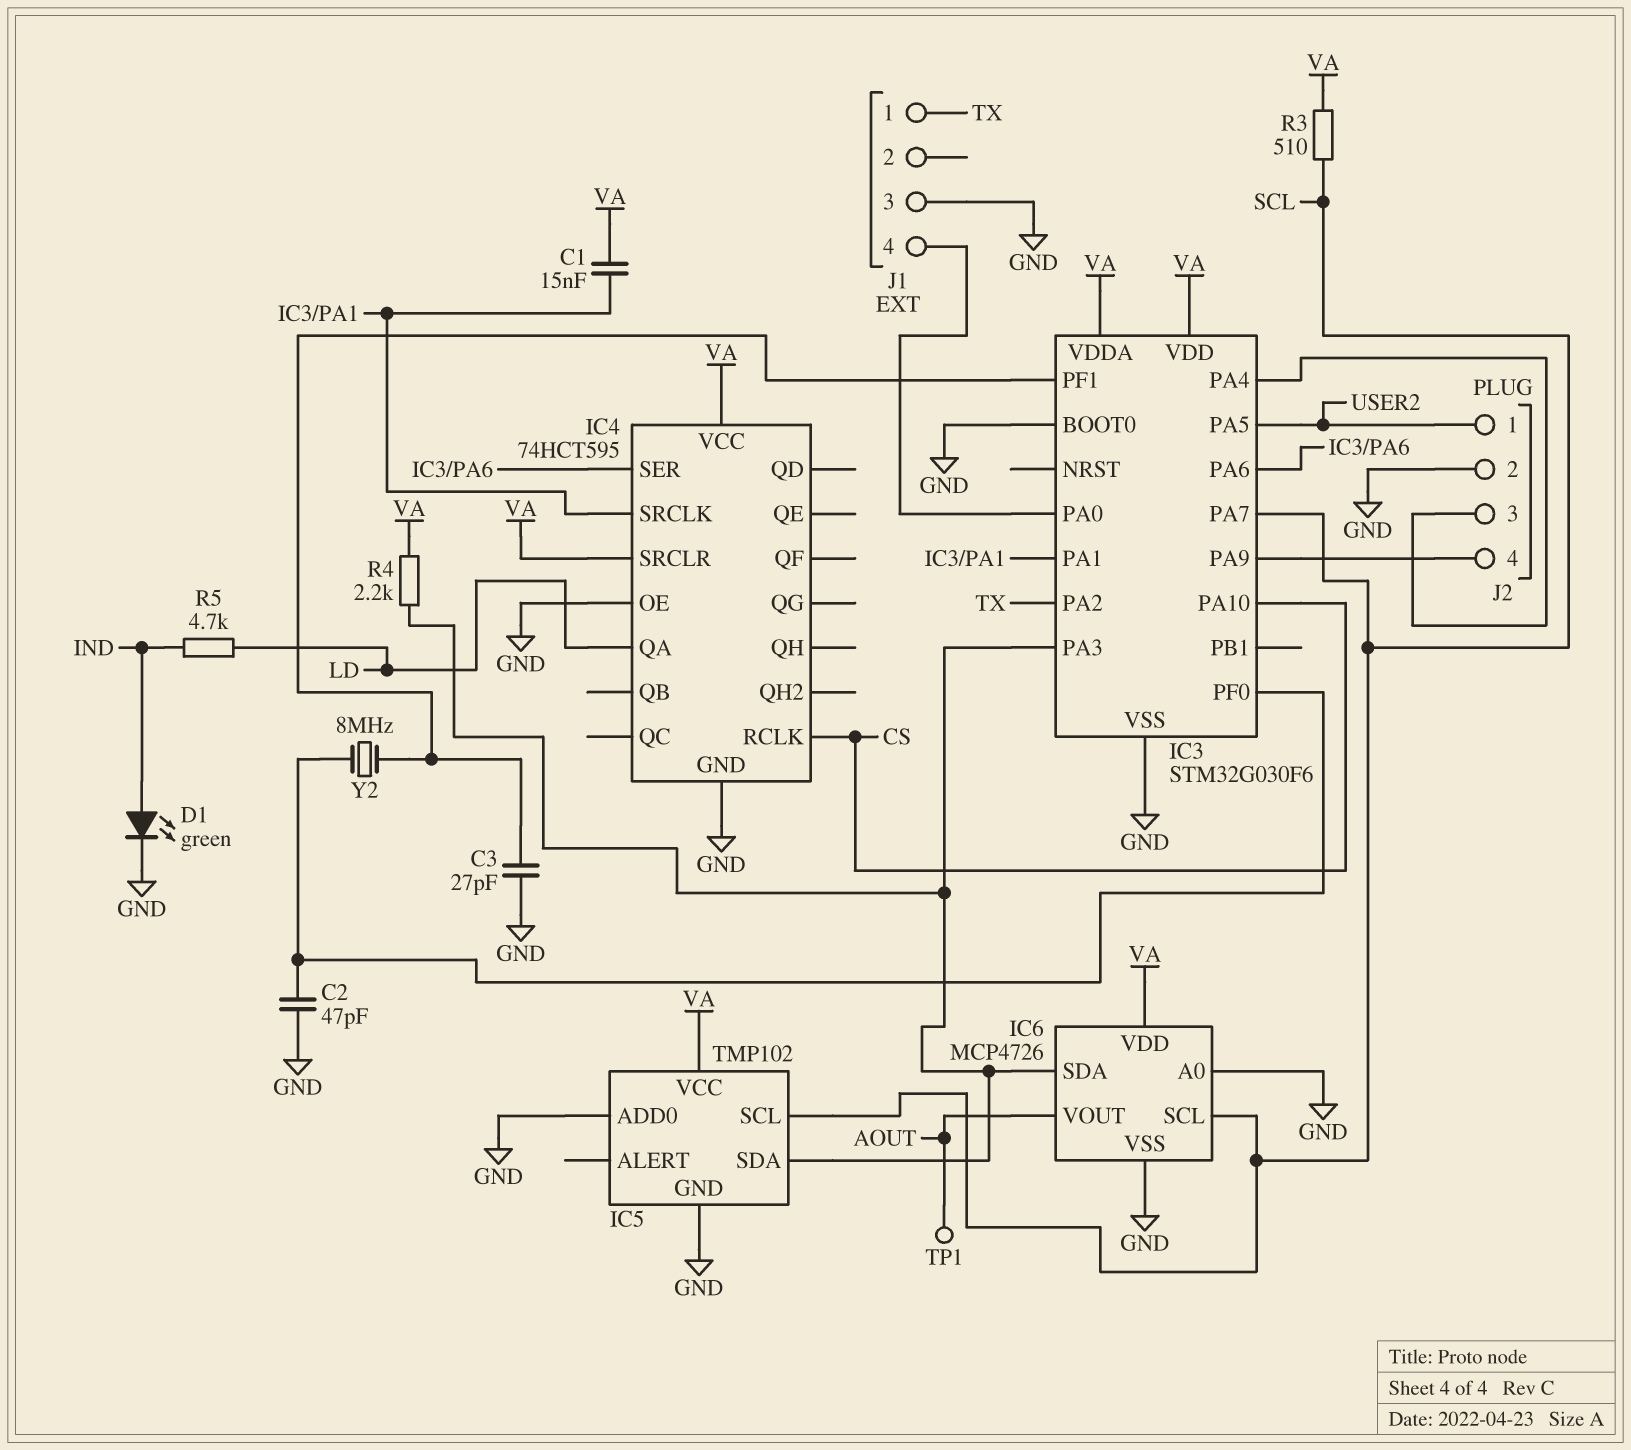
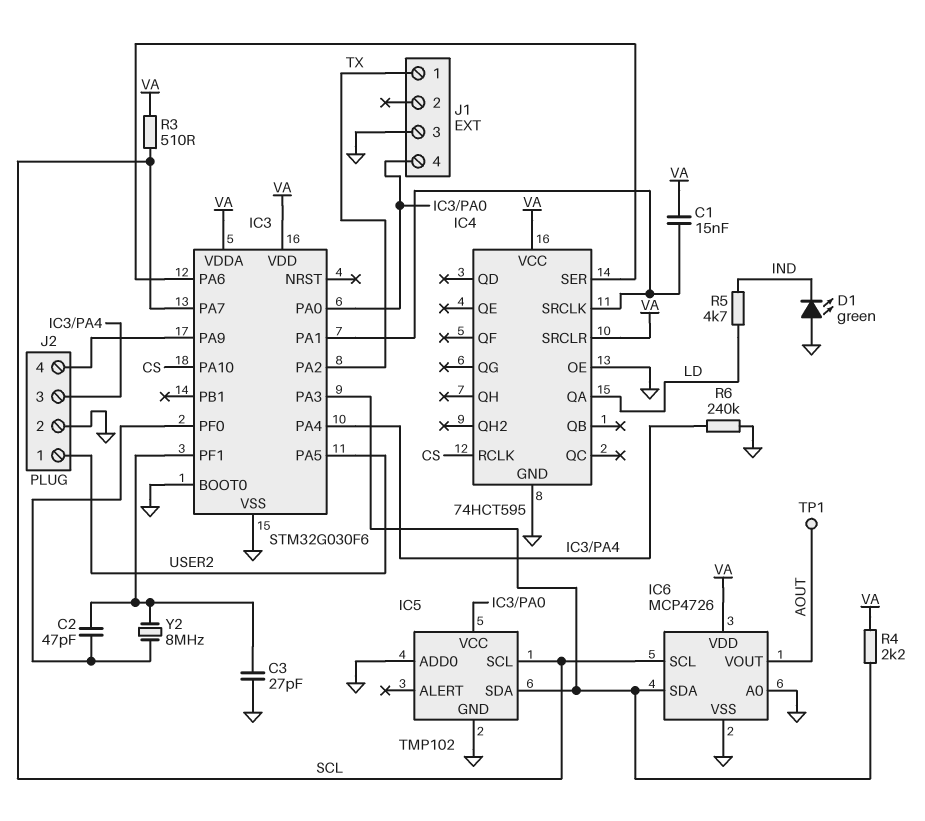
C2: 47pF (GND, IC3/PF0) -> 47pF (IC3/PF0, IC3/PF1)
D1: LED green (A IND, K GND) -> LED green (A GND, K IND)
IC5 pin VCC: VA -> IC3/PA0
R6: none -> 240k (GND, IC3/PA4)

